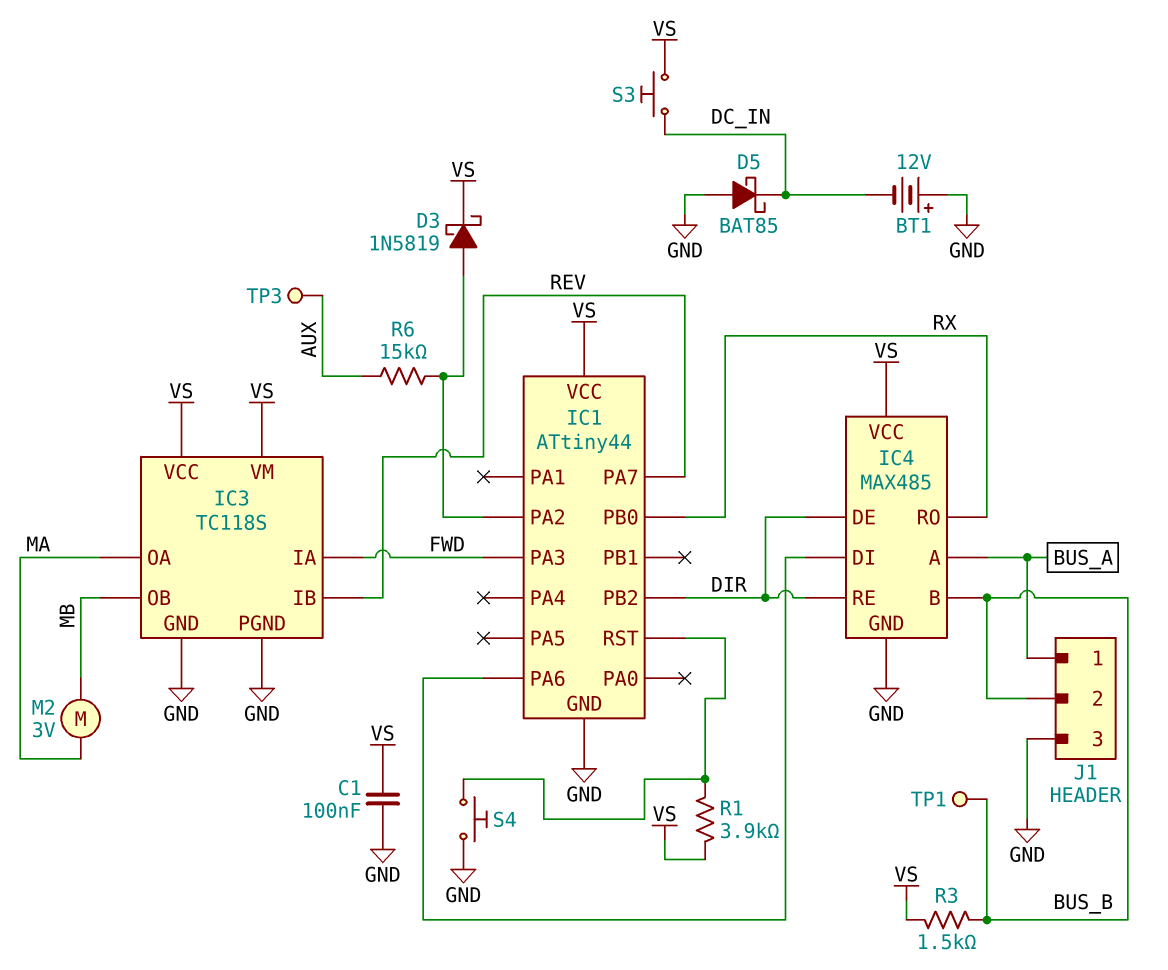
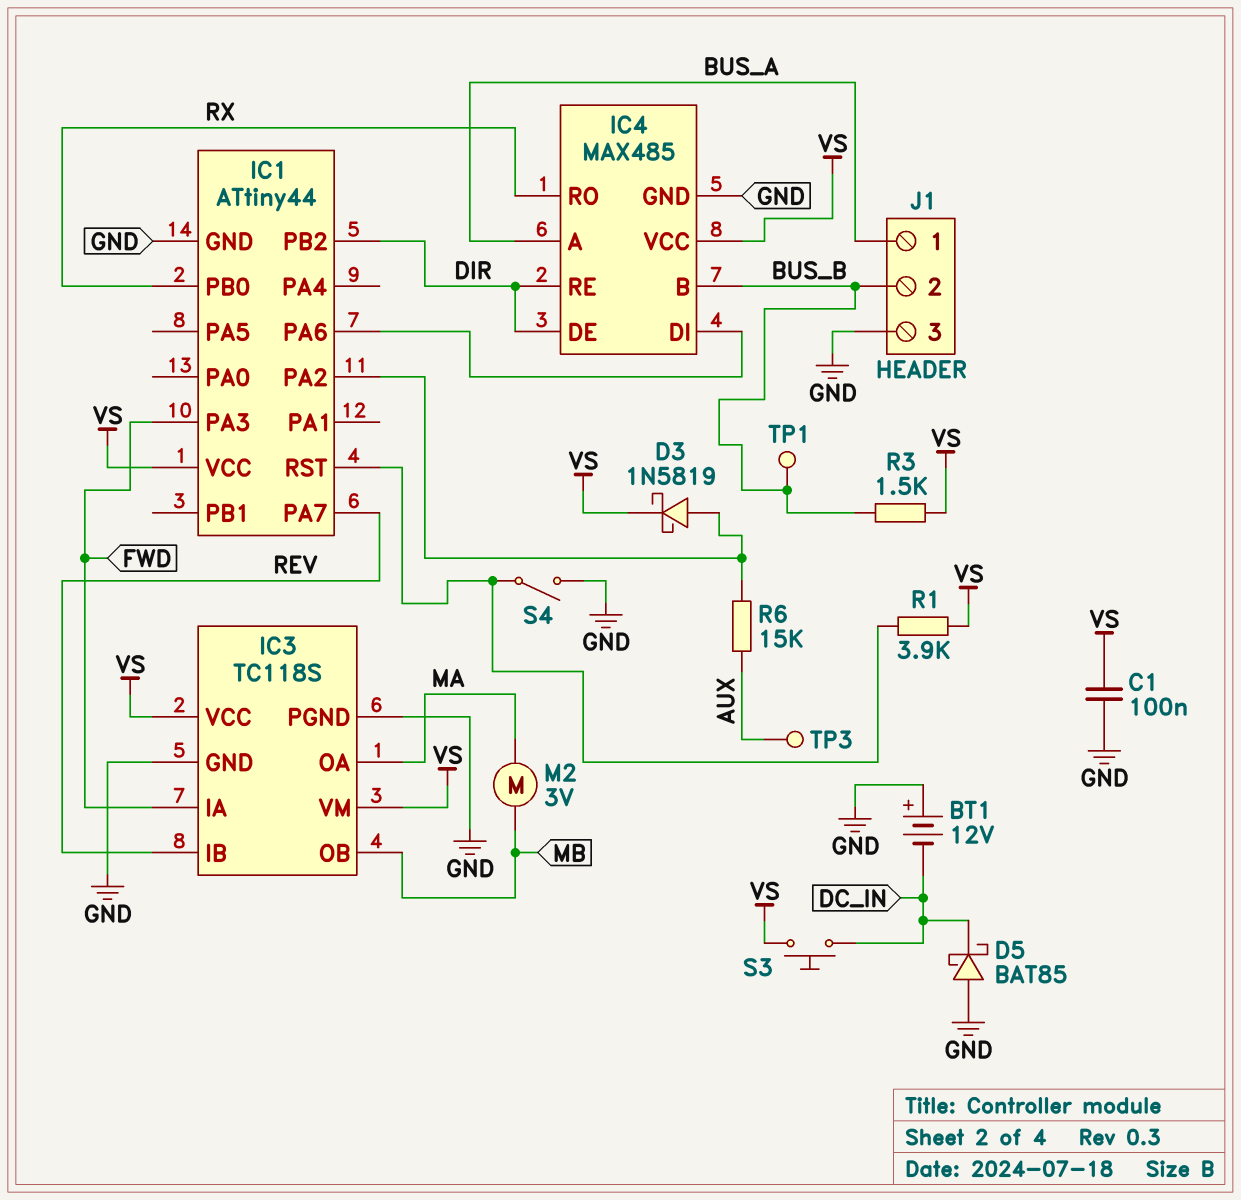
S4: button (GND, IC1/RST) -> switch (GND, IC1/RST)

